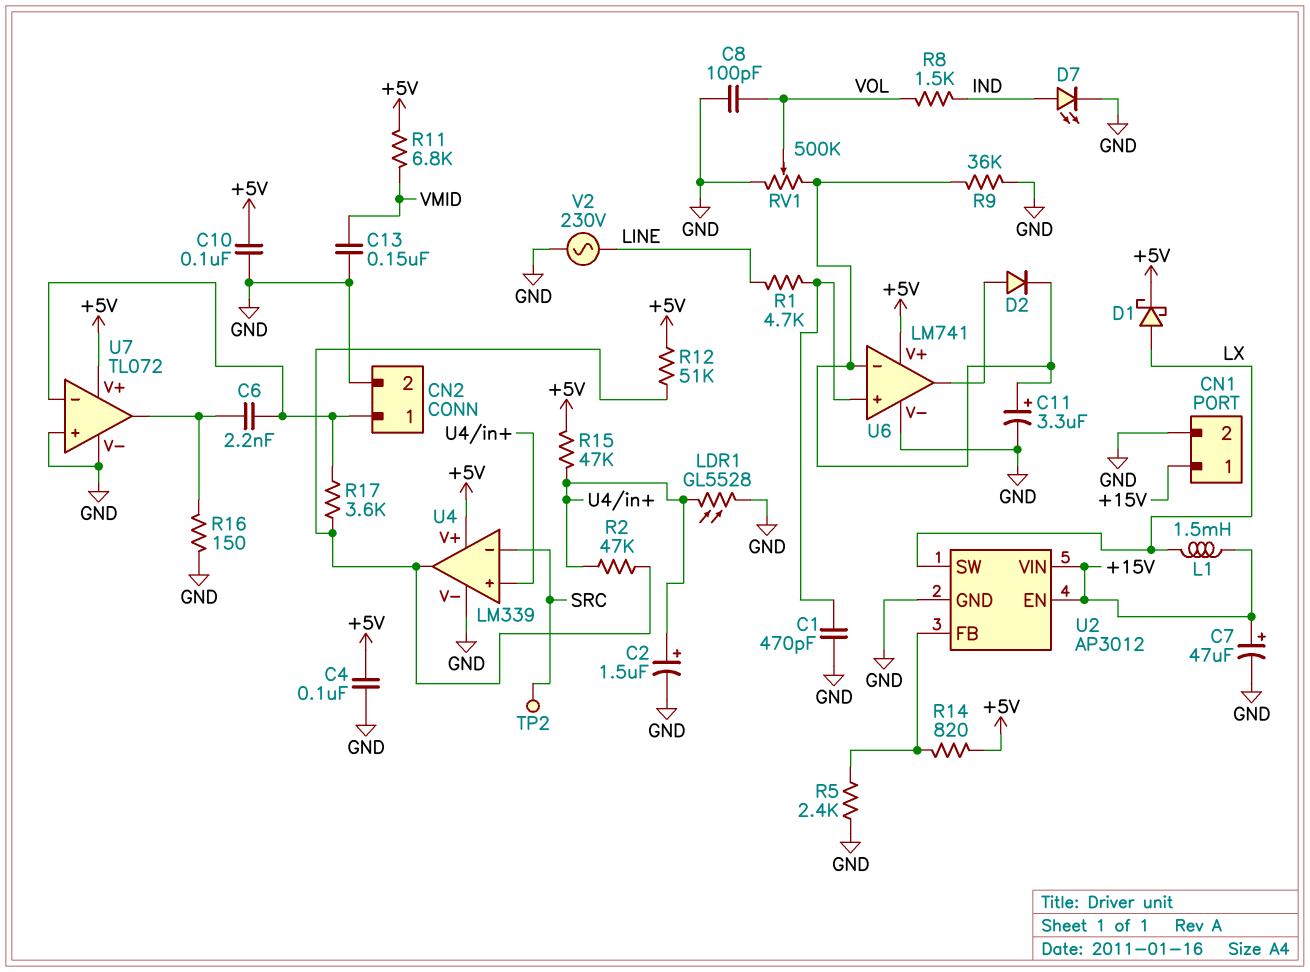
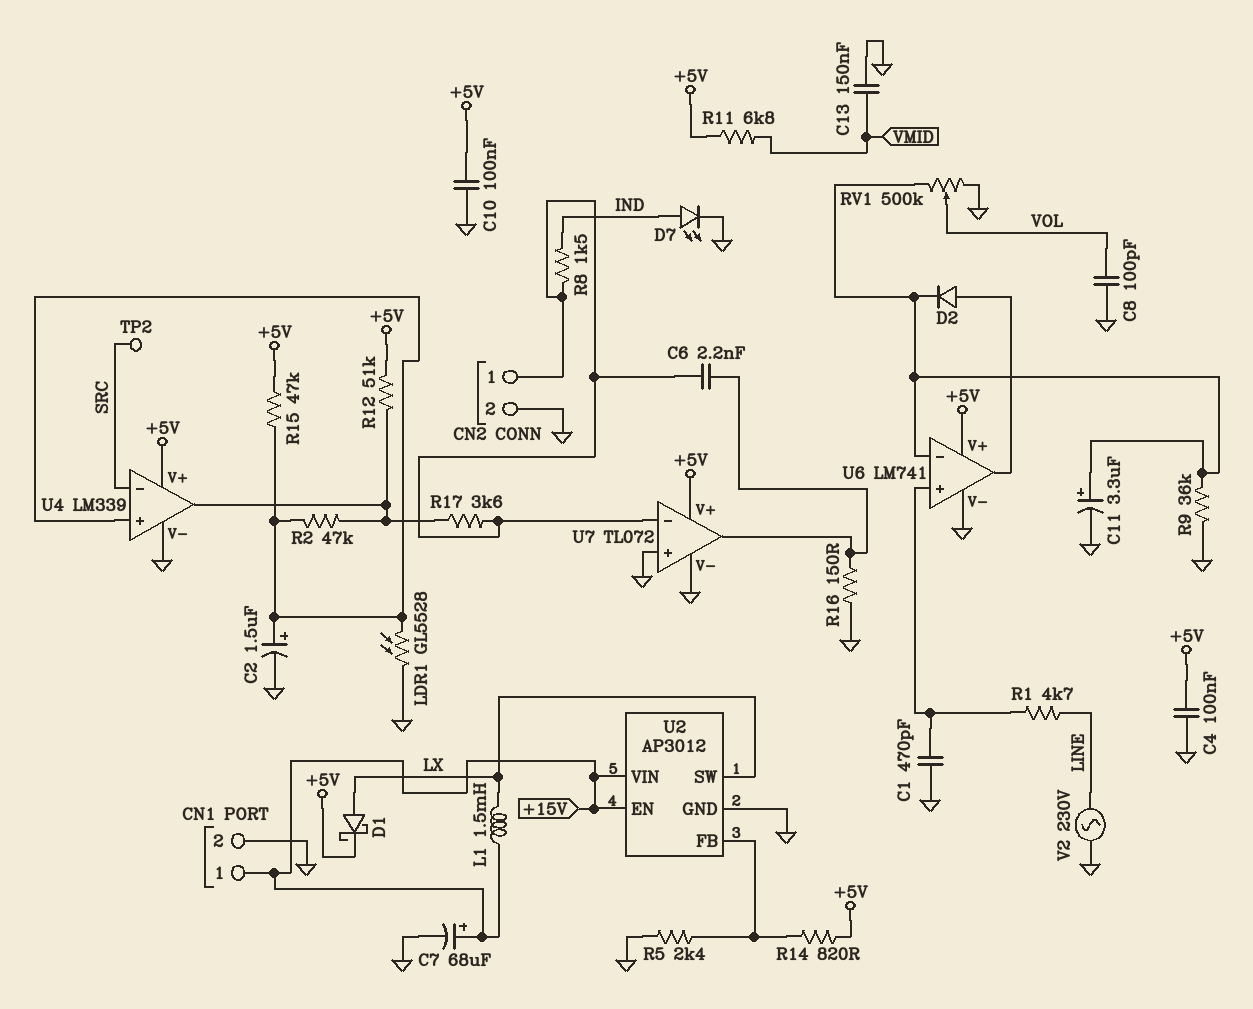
C7: 47uF (plus +15V, minus GND) -> 68uF (plus +15V, minus GND)
R8: 1.5k (IND, VOL) -> 1.5k (CN2/1, IND)

